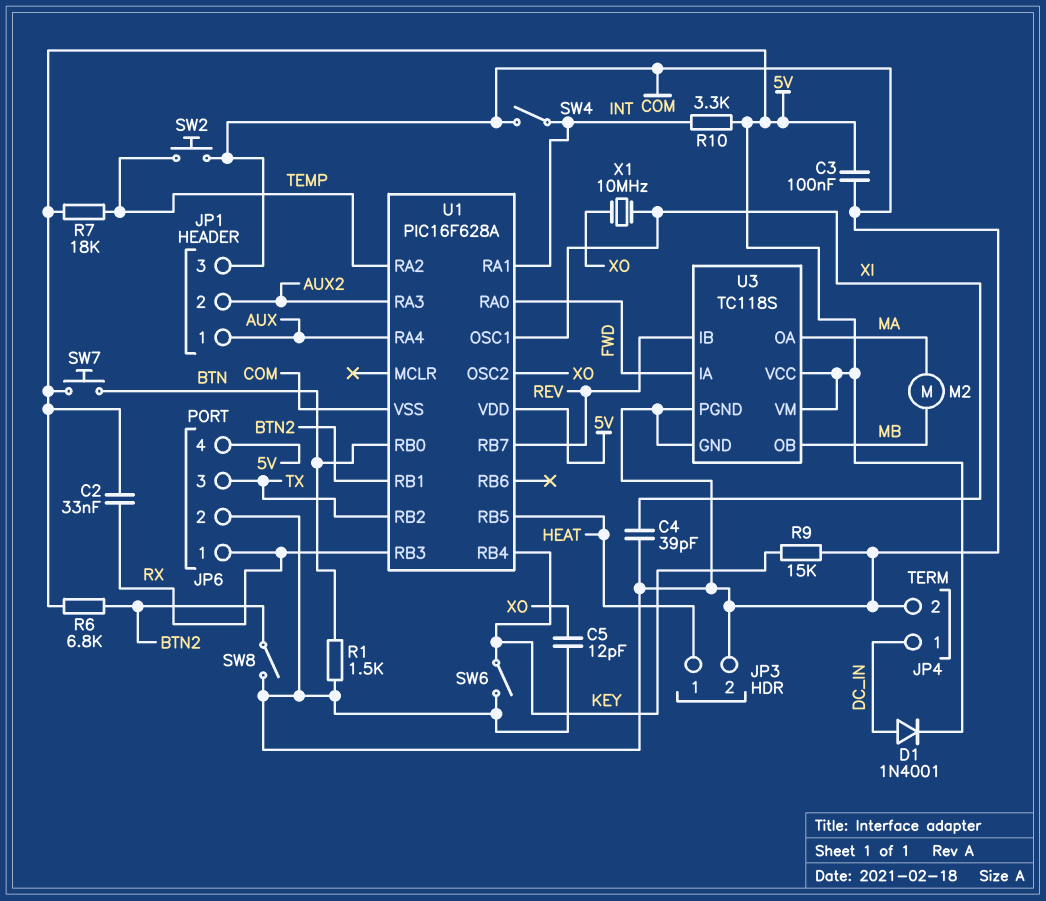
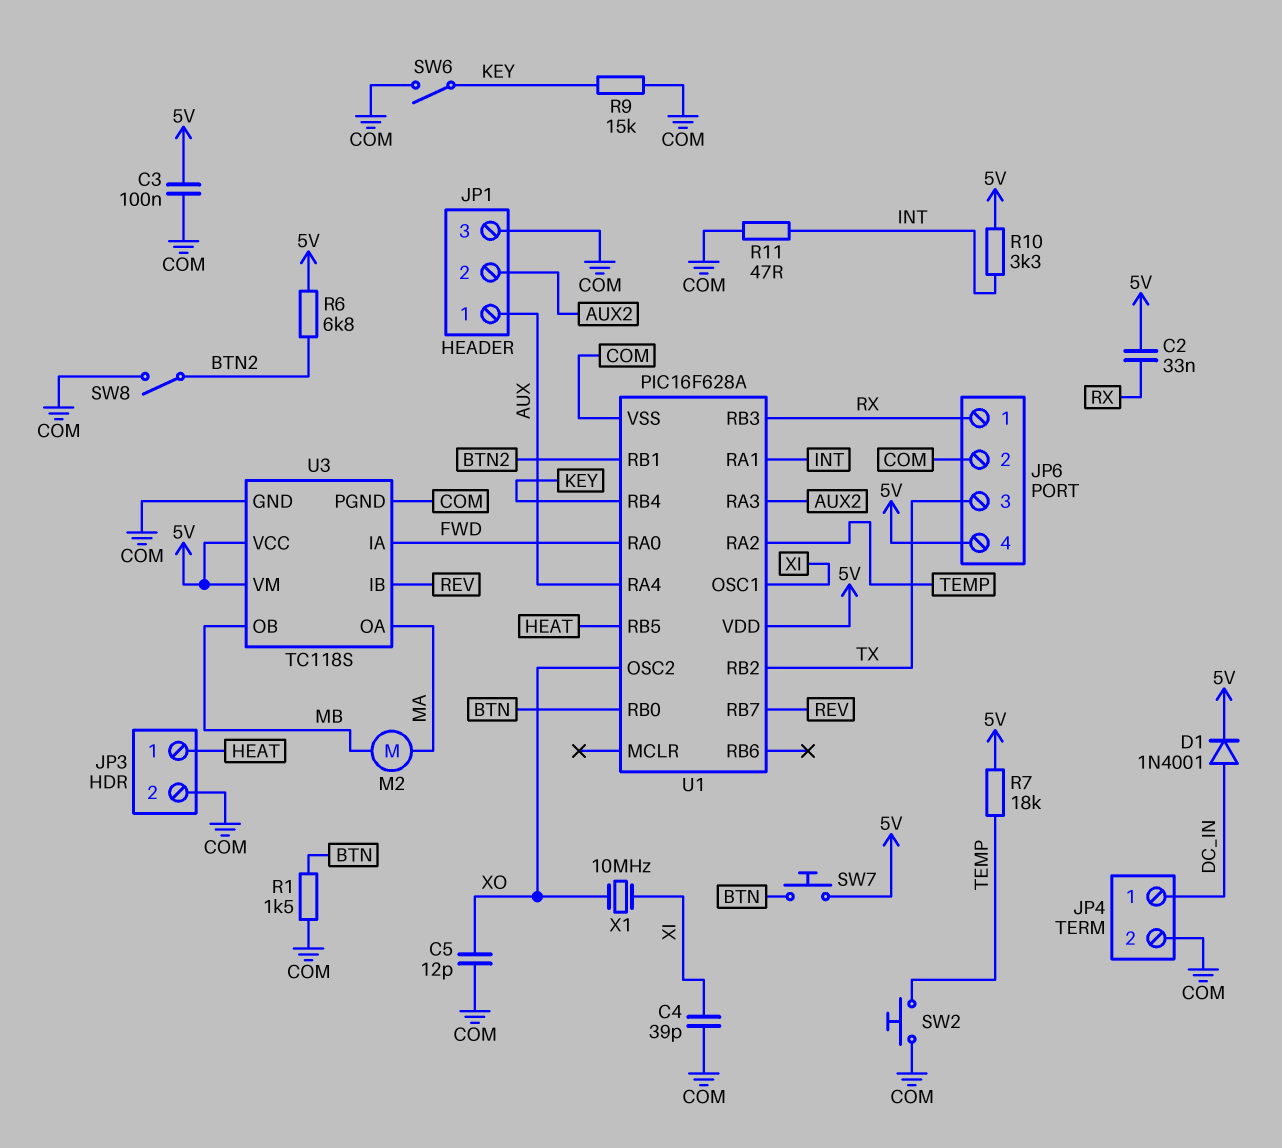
R11: none -> 47 (COM, INT)
SW4: switch (COM, INT) -> none

